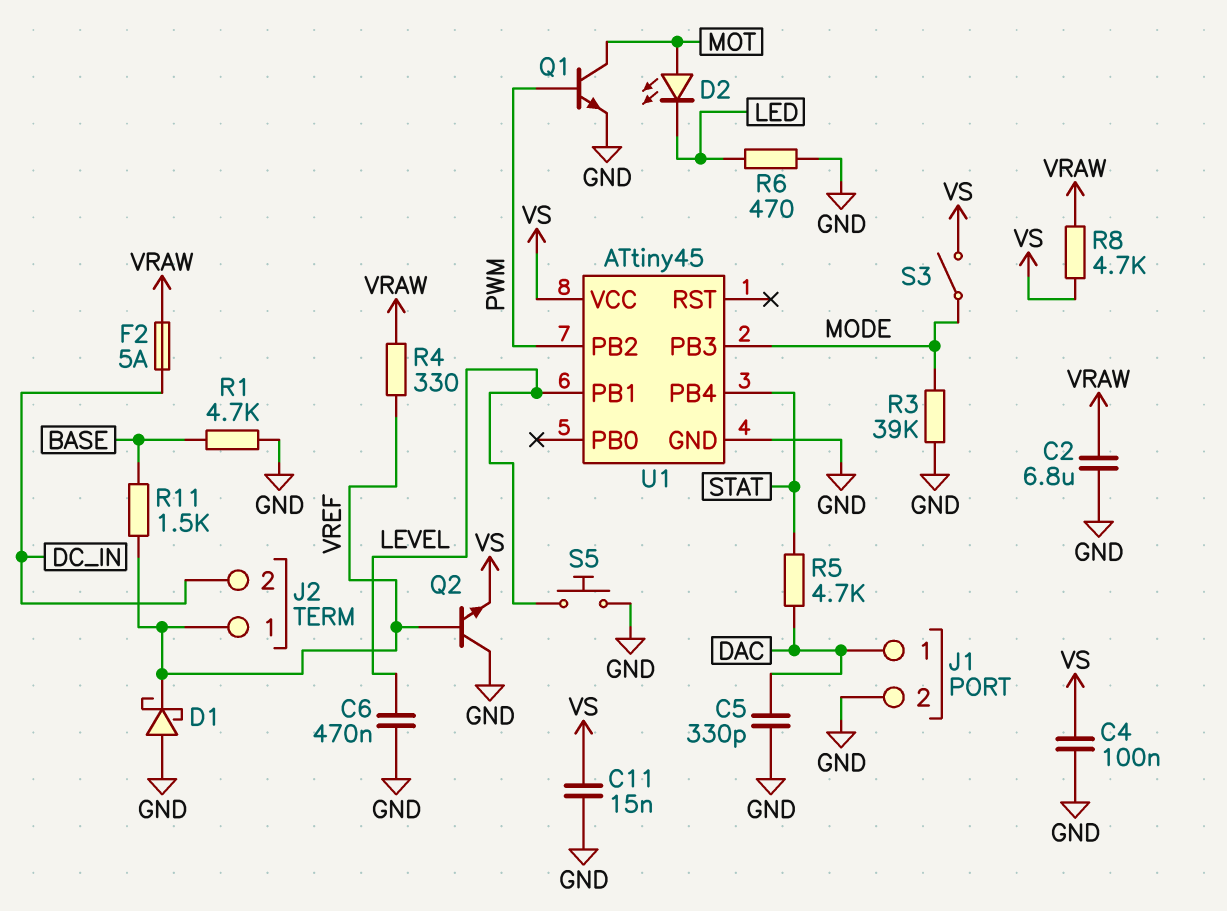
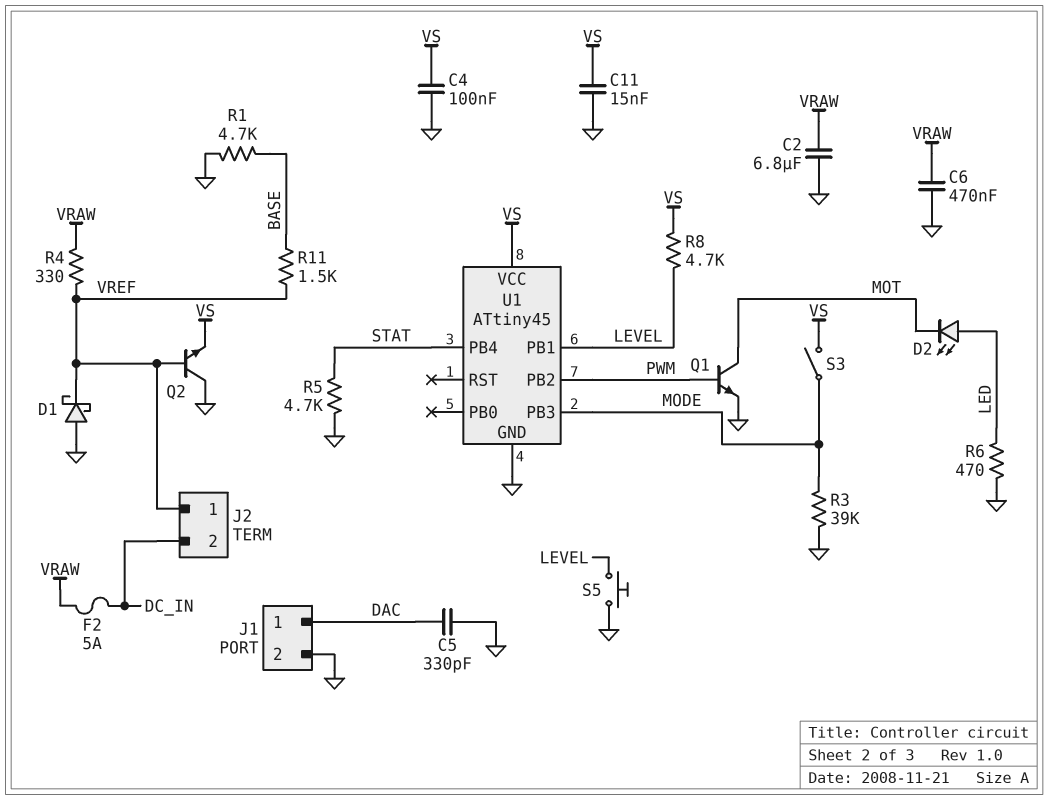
C6: 470nF (GND, LEVEL) -> 470nF (GND, VRAW)
D2: LED (A MOT, K LED) -> LED (A LED, K MOT)
R5: 4.7k (DAC, STAT) -> 4.7k (GND, STAT)
R8: 4.7k (VRAW, VS) -> 4.7k (LEVEL, VS)

